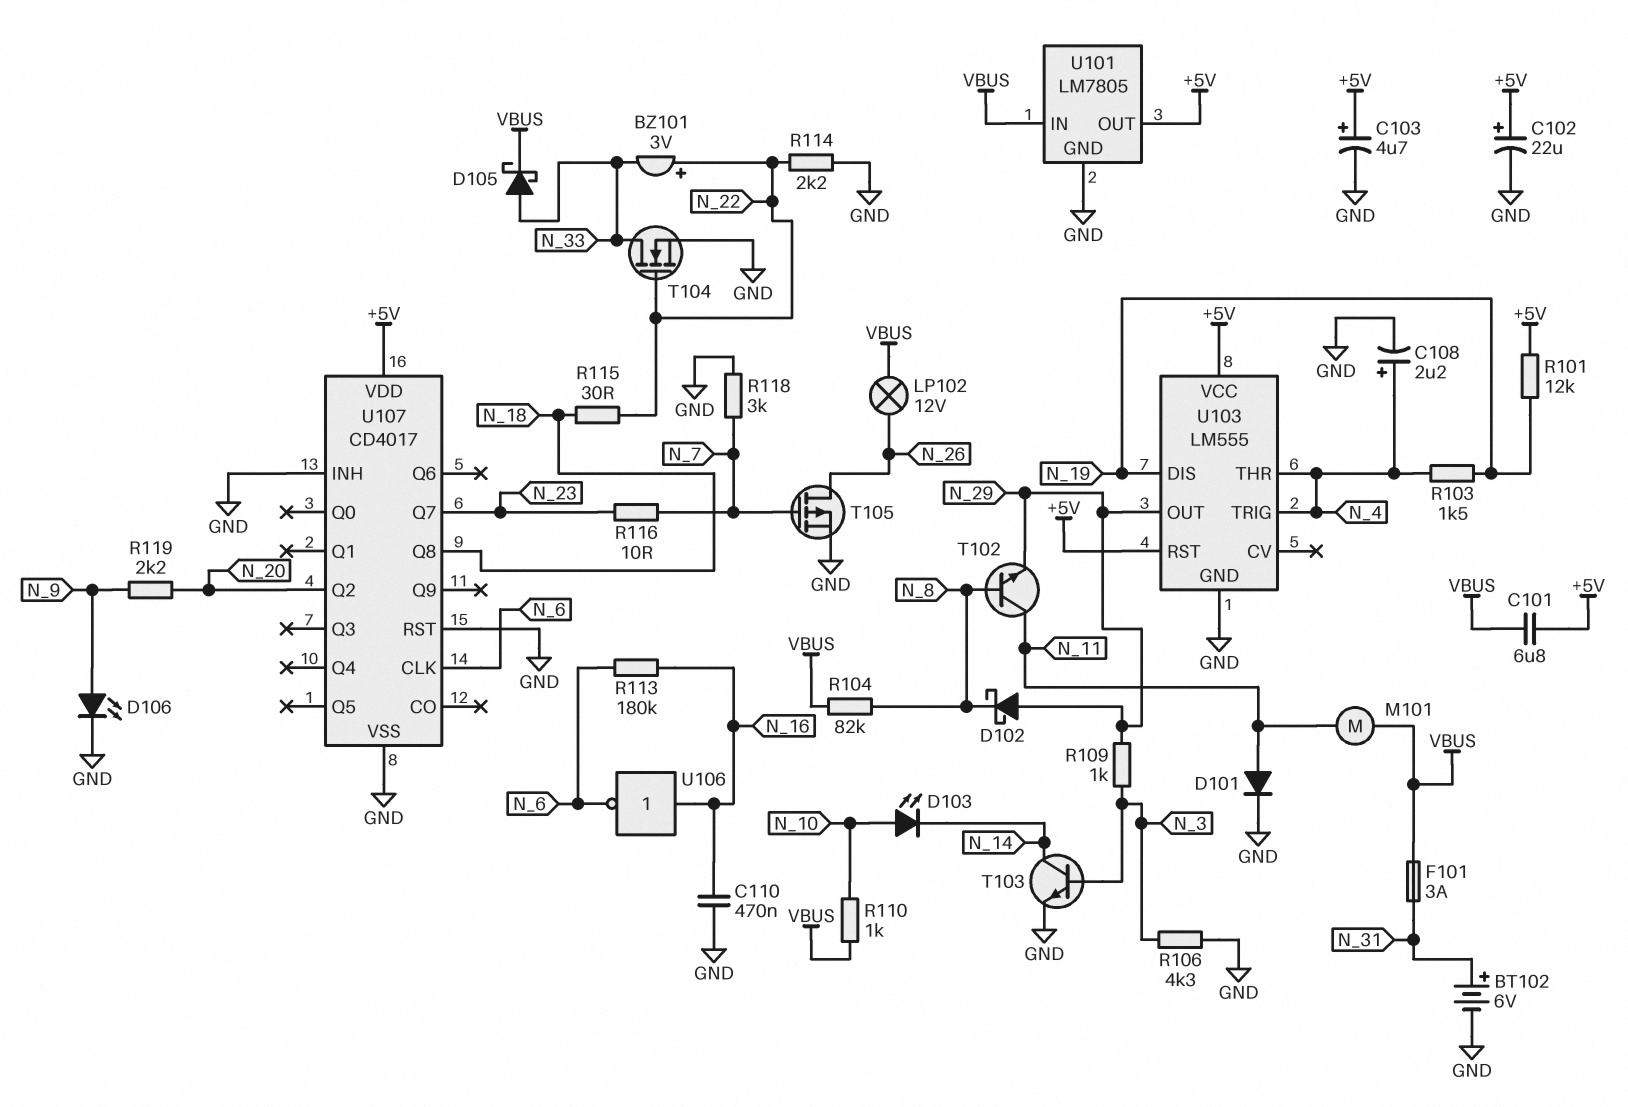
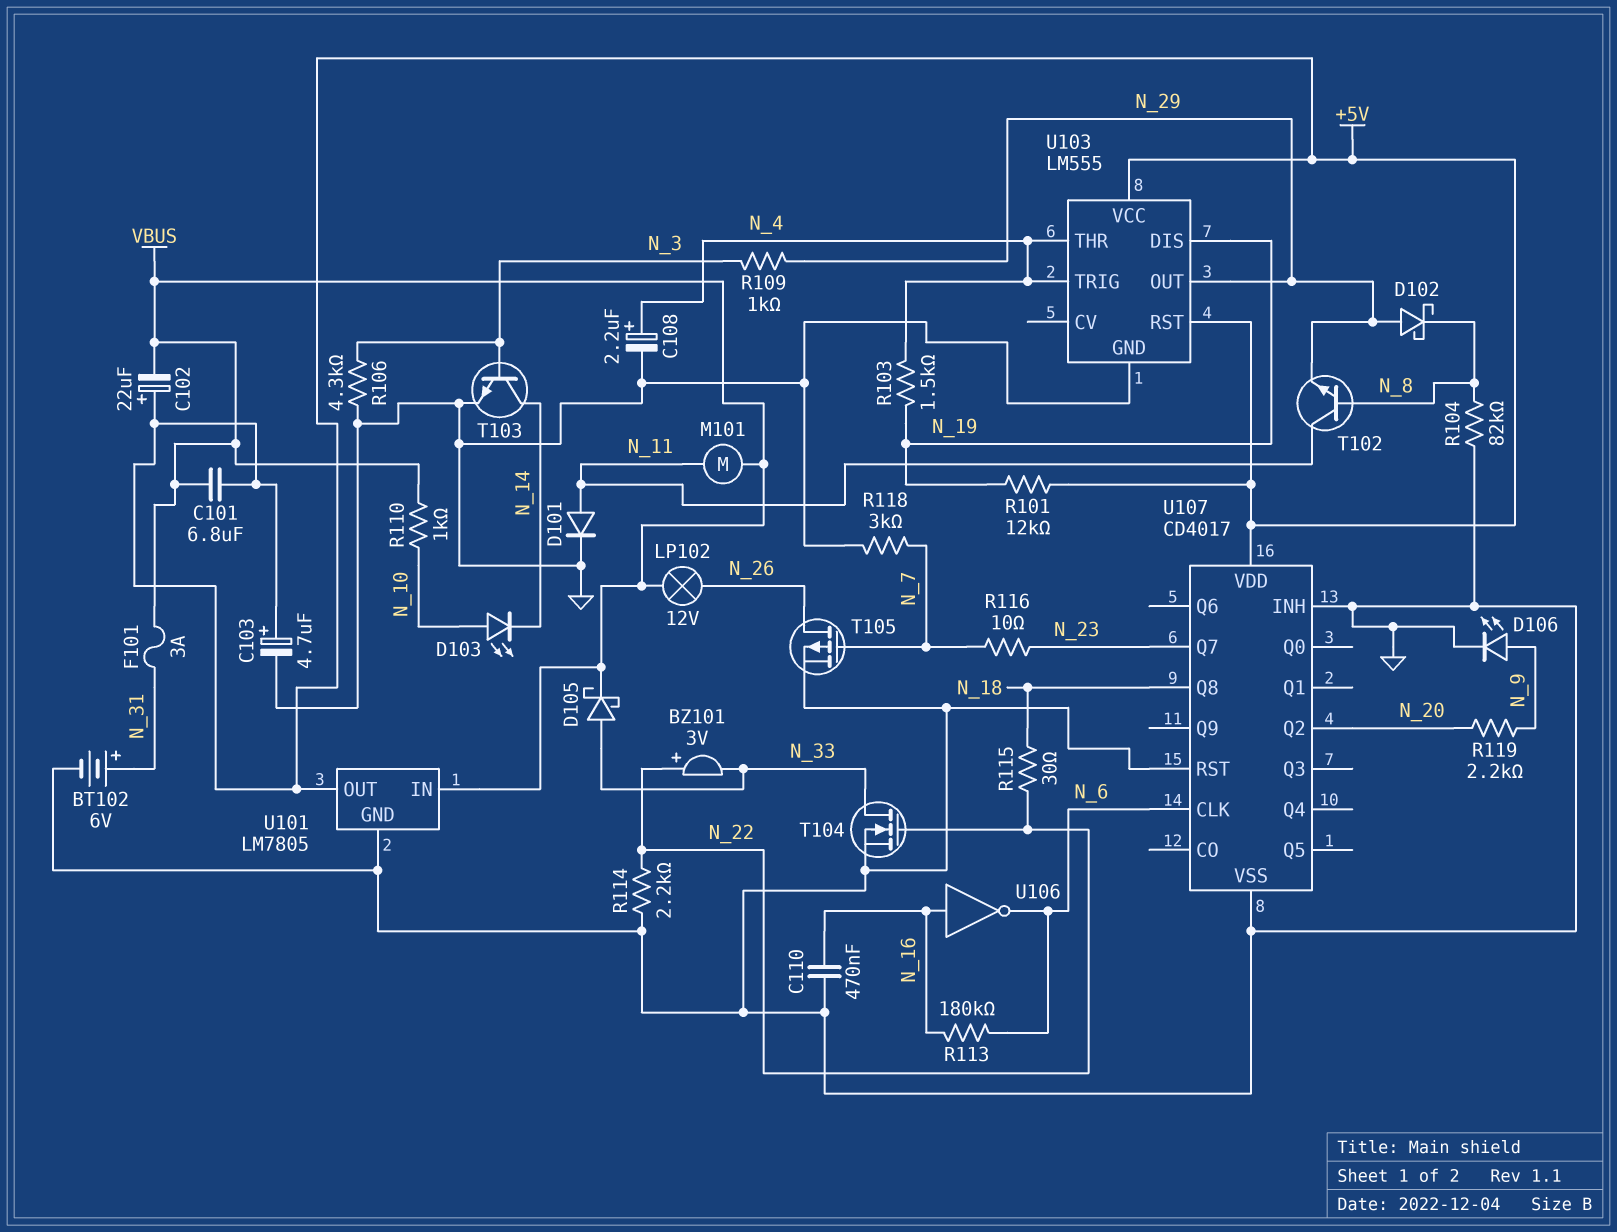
C102: 22uF (plus +5V, minus GND) -> 22uF (plus +5V, minus VBUS)
R104: 82k (N_8, VBUS) -> 82k (GND, N_8)

